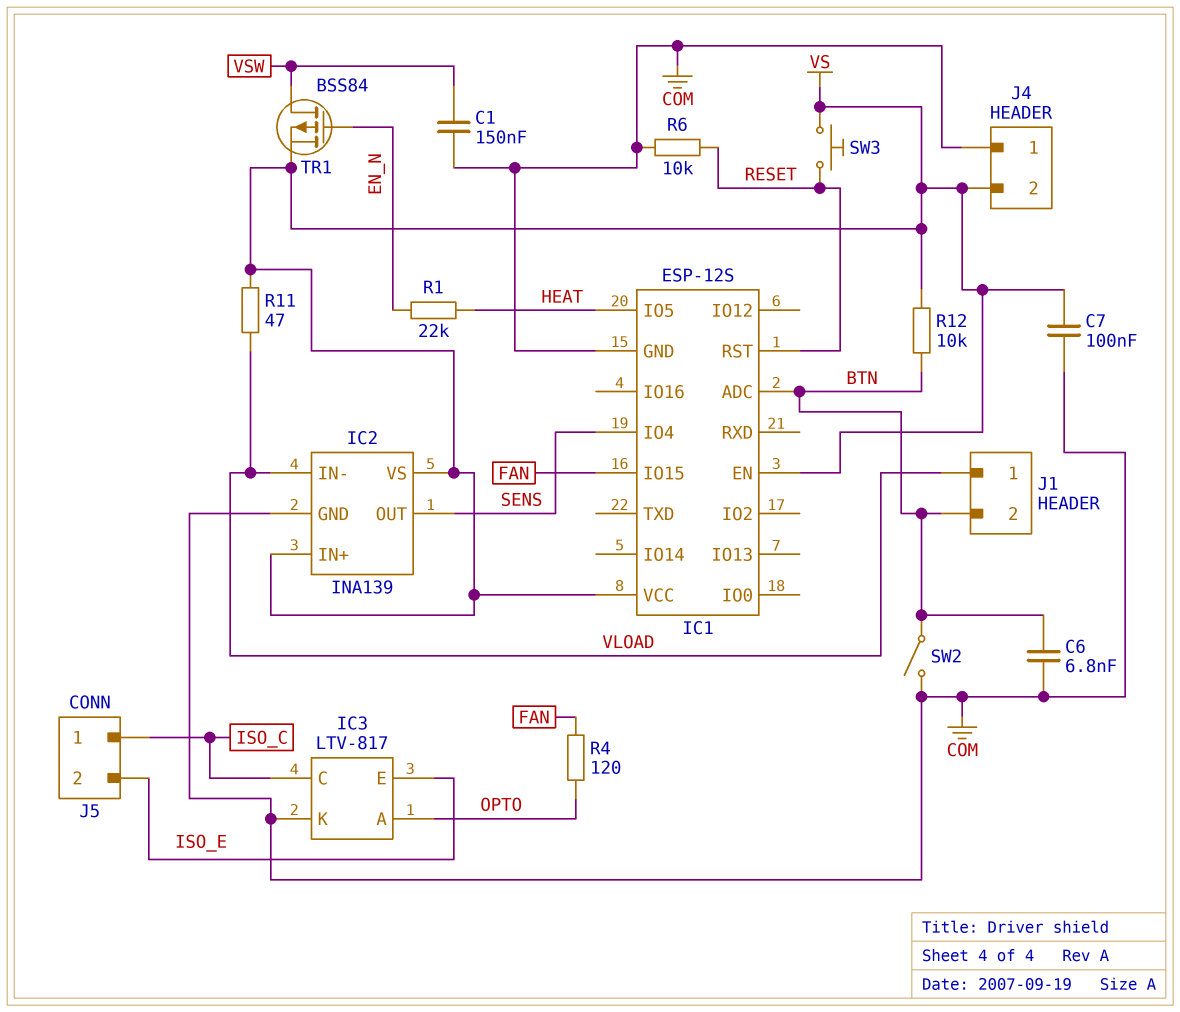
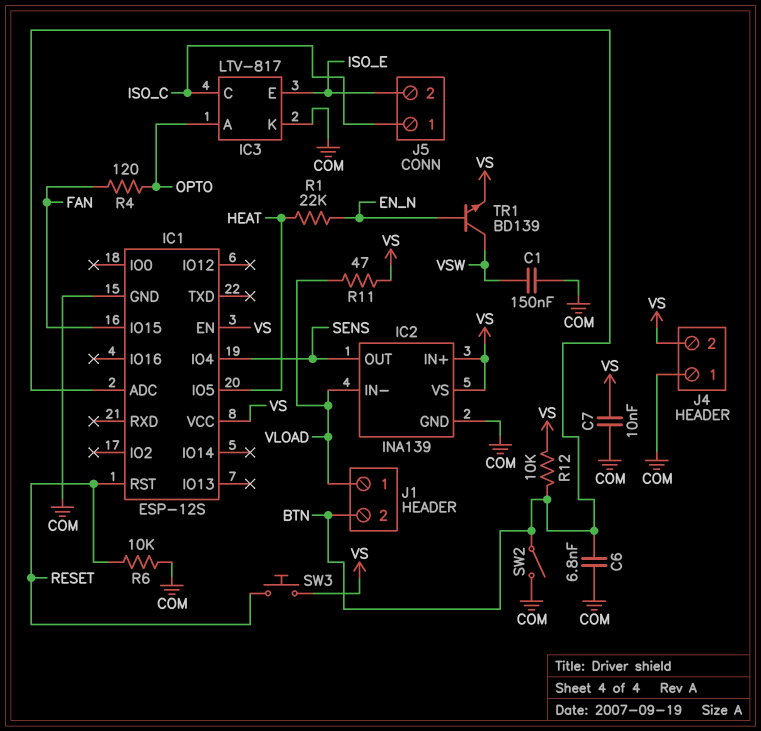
C7: 100nF (COM, VS) -> 10nF (COM, VS)
TR1: PMOS BSS84 (G EN_N, D VSW, S VS) -> NPN BD139 (B EN_N, C VSW, E VS)

